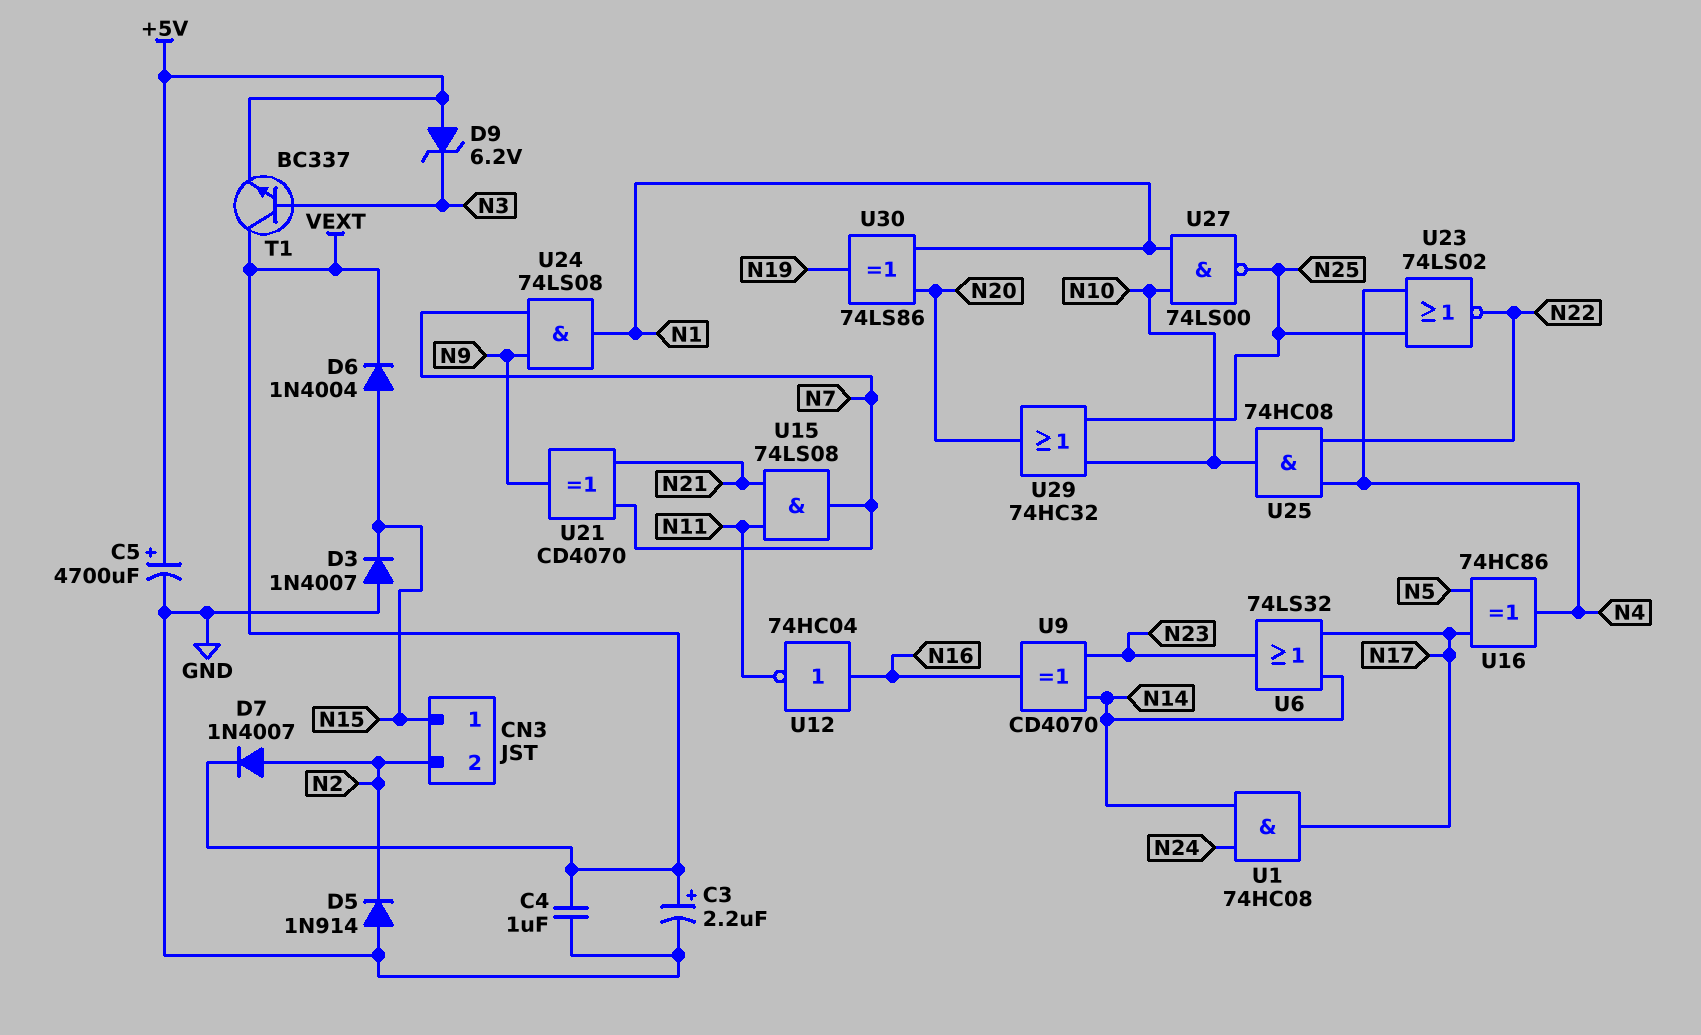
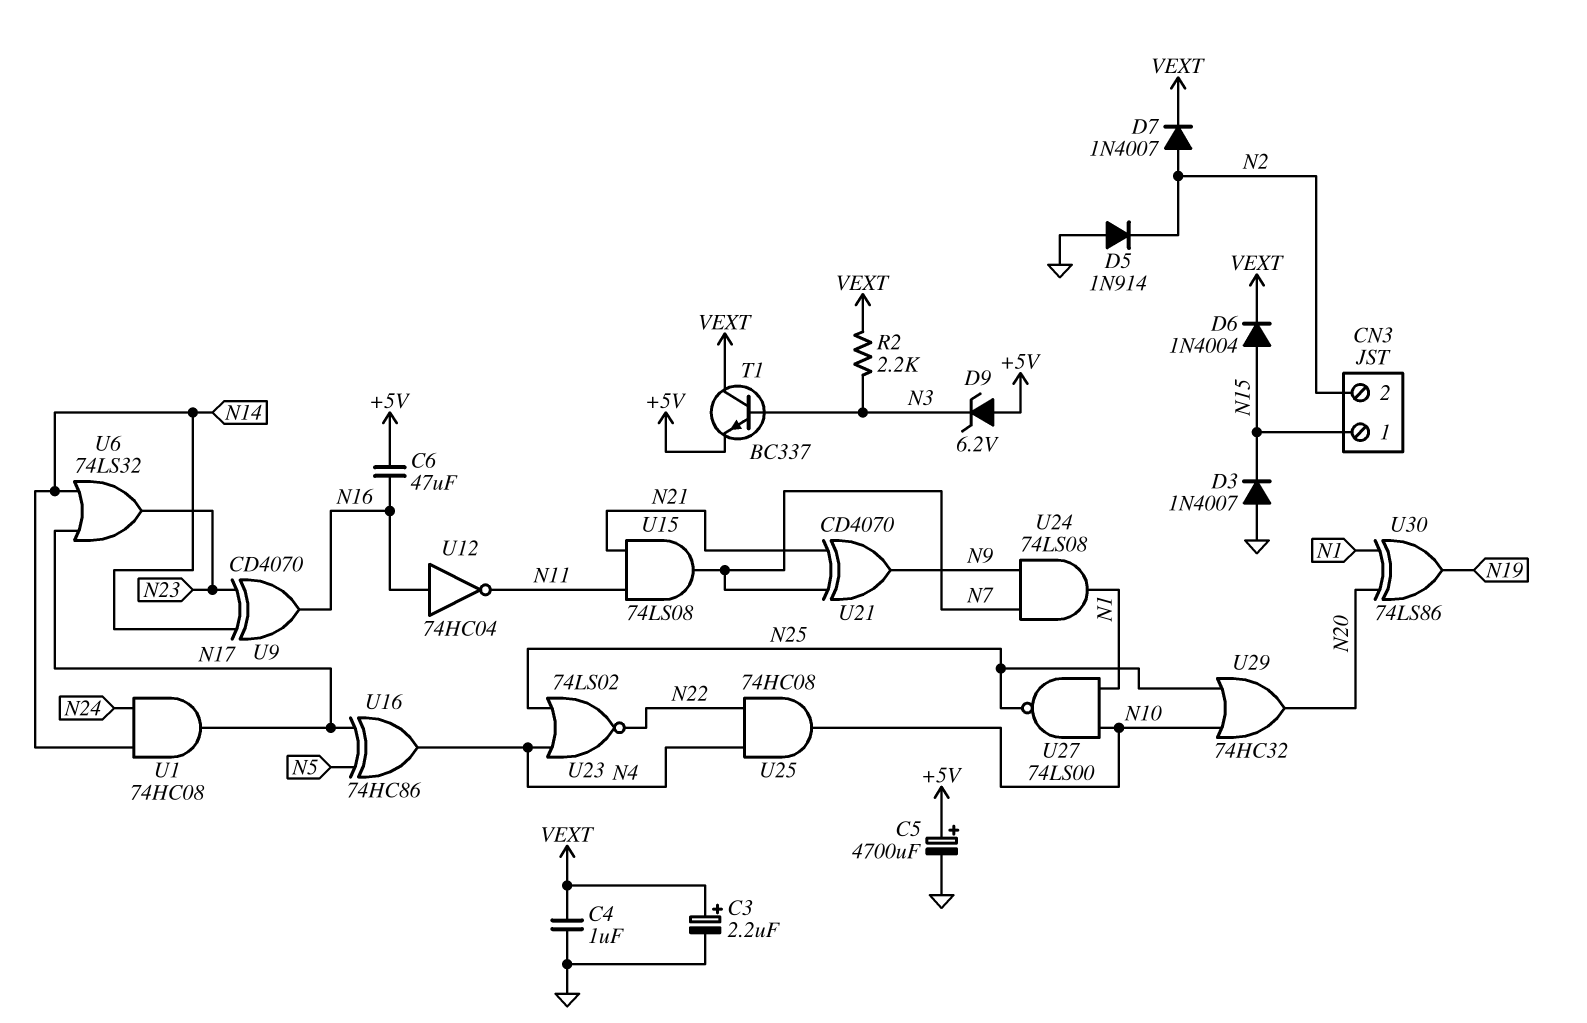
C6: none -> 47uF (+5V, N16)
R2: none -> 2.2k (N3, VEXT)

